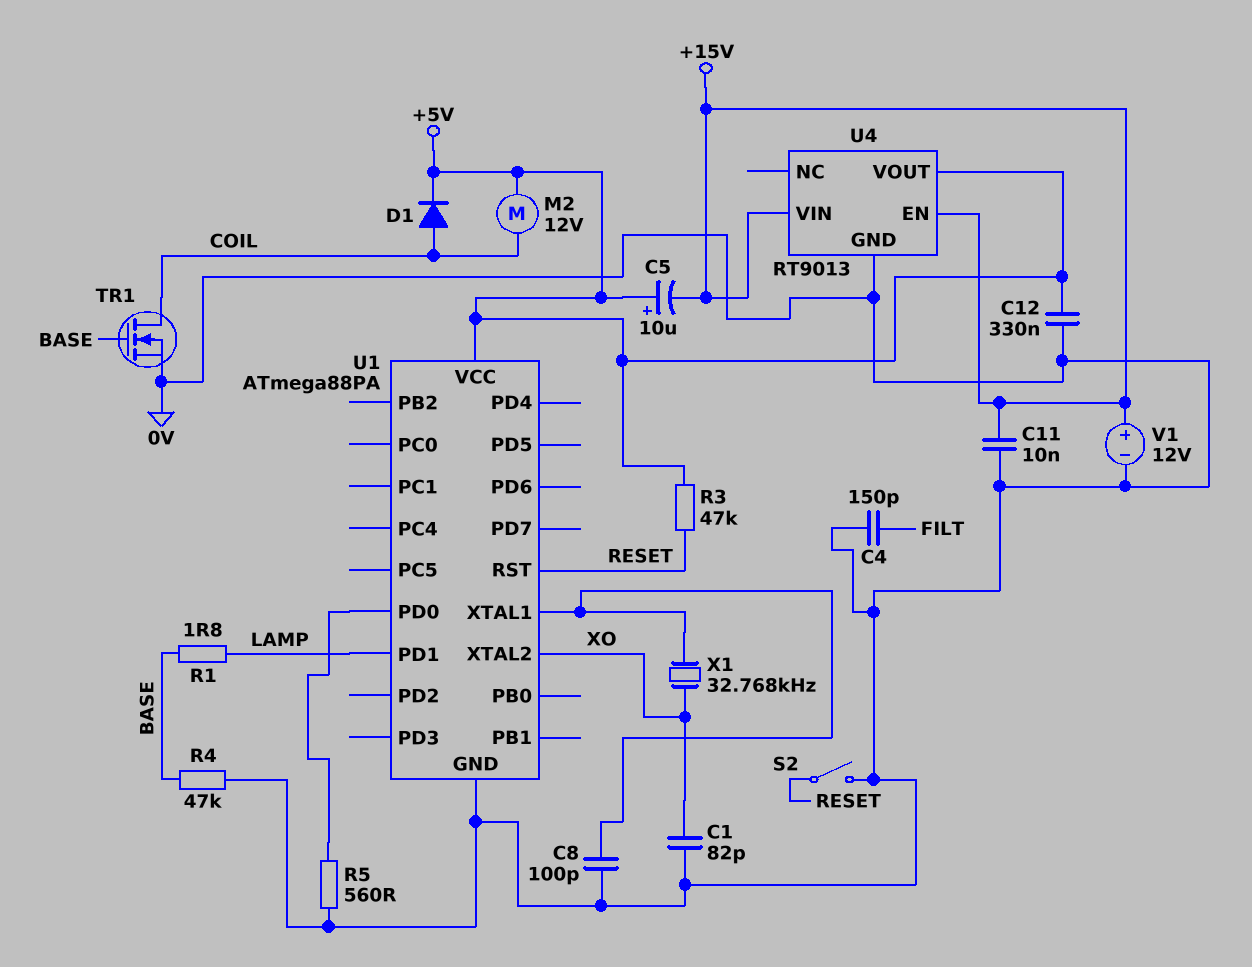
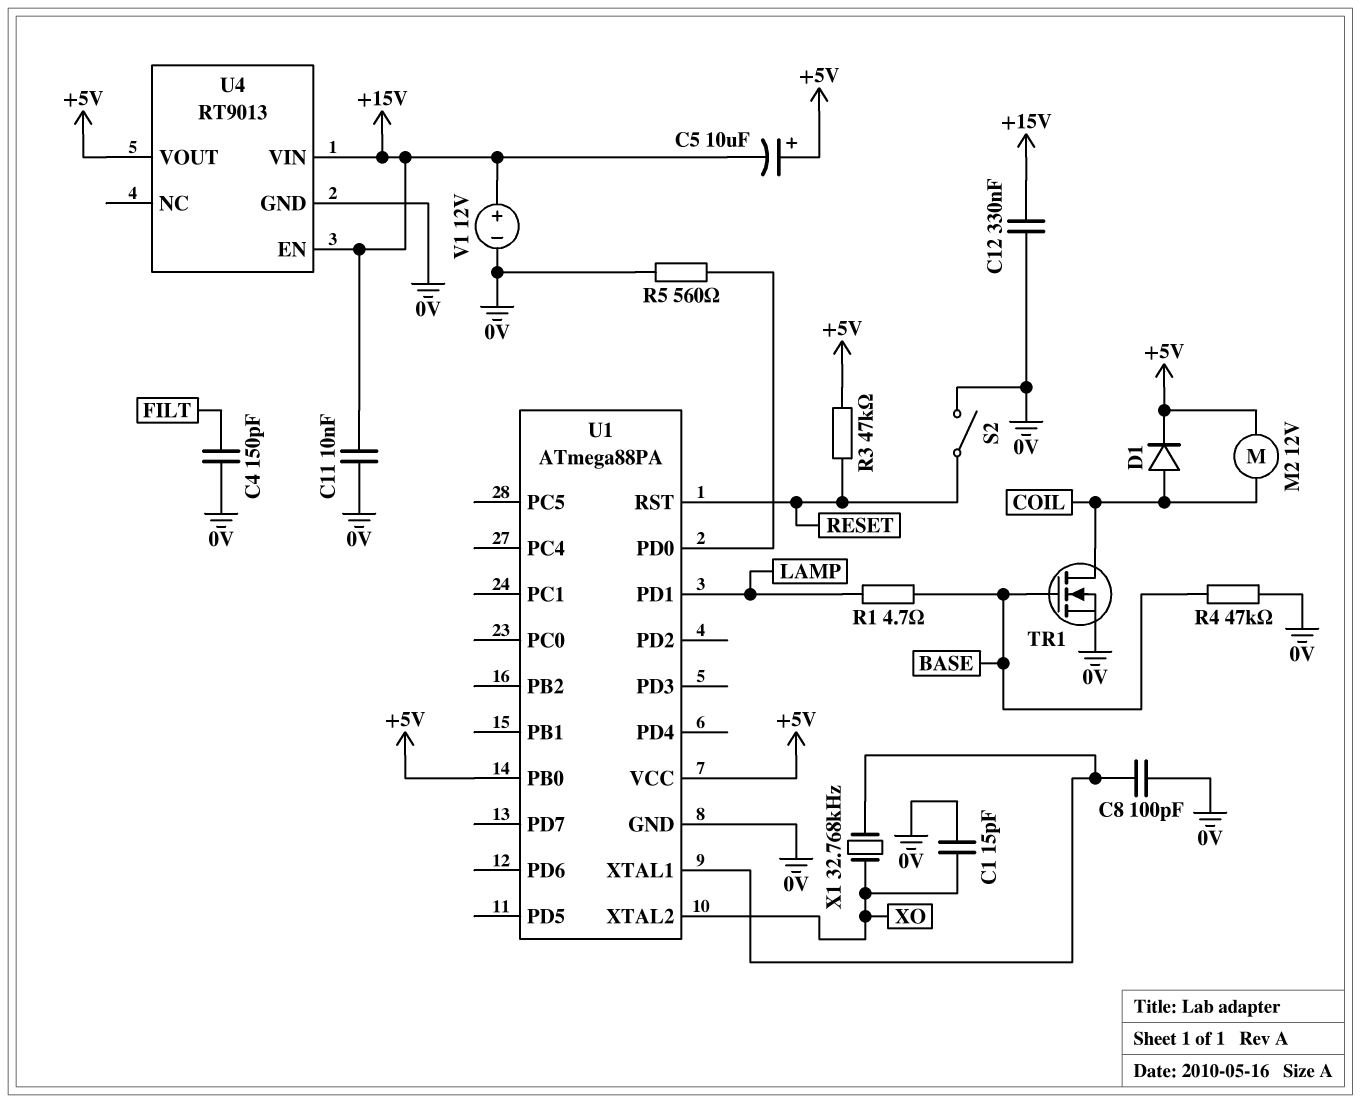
C1: 82pF (0V, XO) -> 15pF (0V, XO)
C12: 330nF (+5V, 0V) -> 330nF (+15V, 0V)
R1: 1.8 (BASE, LAMP) -> 4.7 (BASE, LAMP)
U1 pin PB0: none -> +5V

